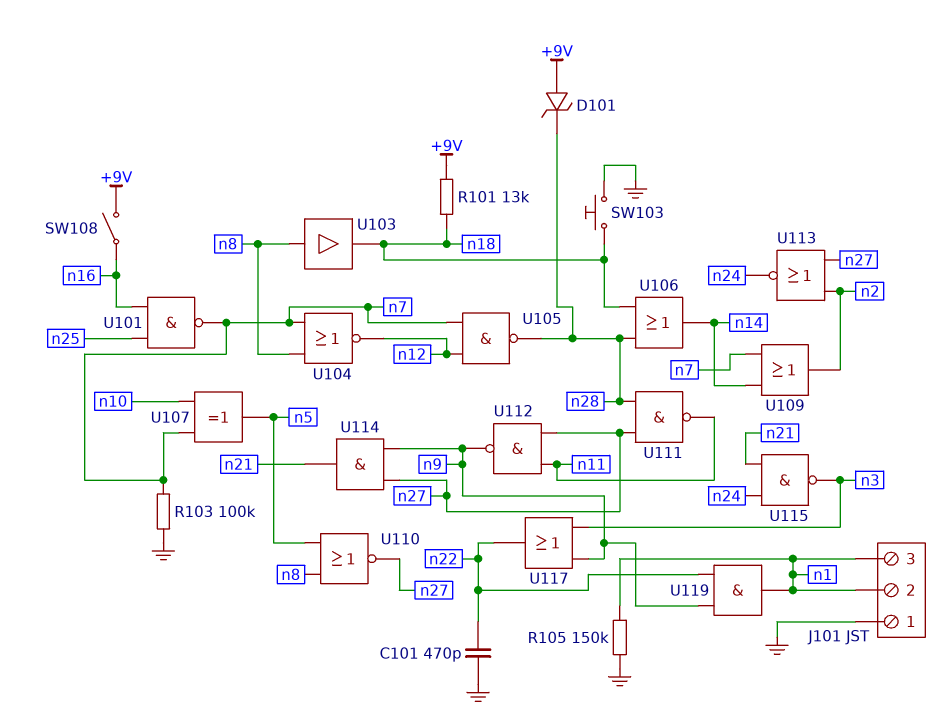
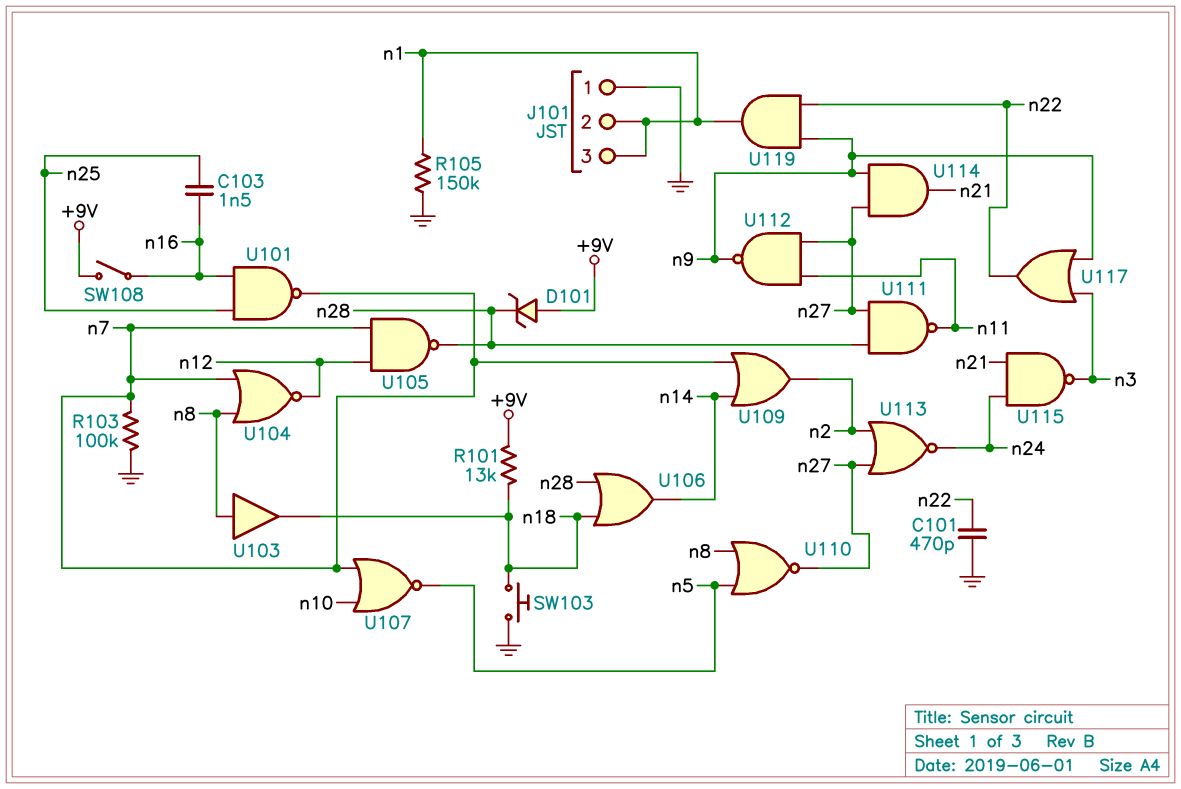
C103: none -> 1.5nF (n16, n25)
U107: XOR (in n7, in n10, out n5) -> NOR (in n7, in n10, out n5)

